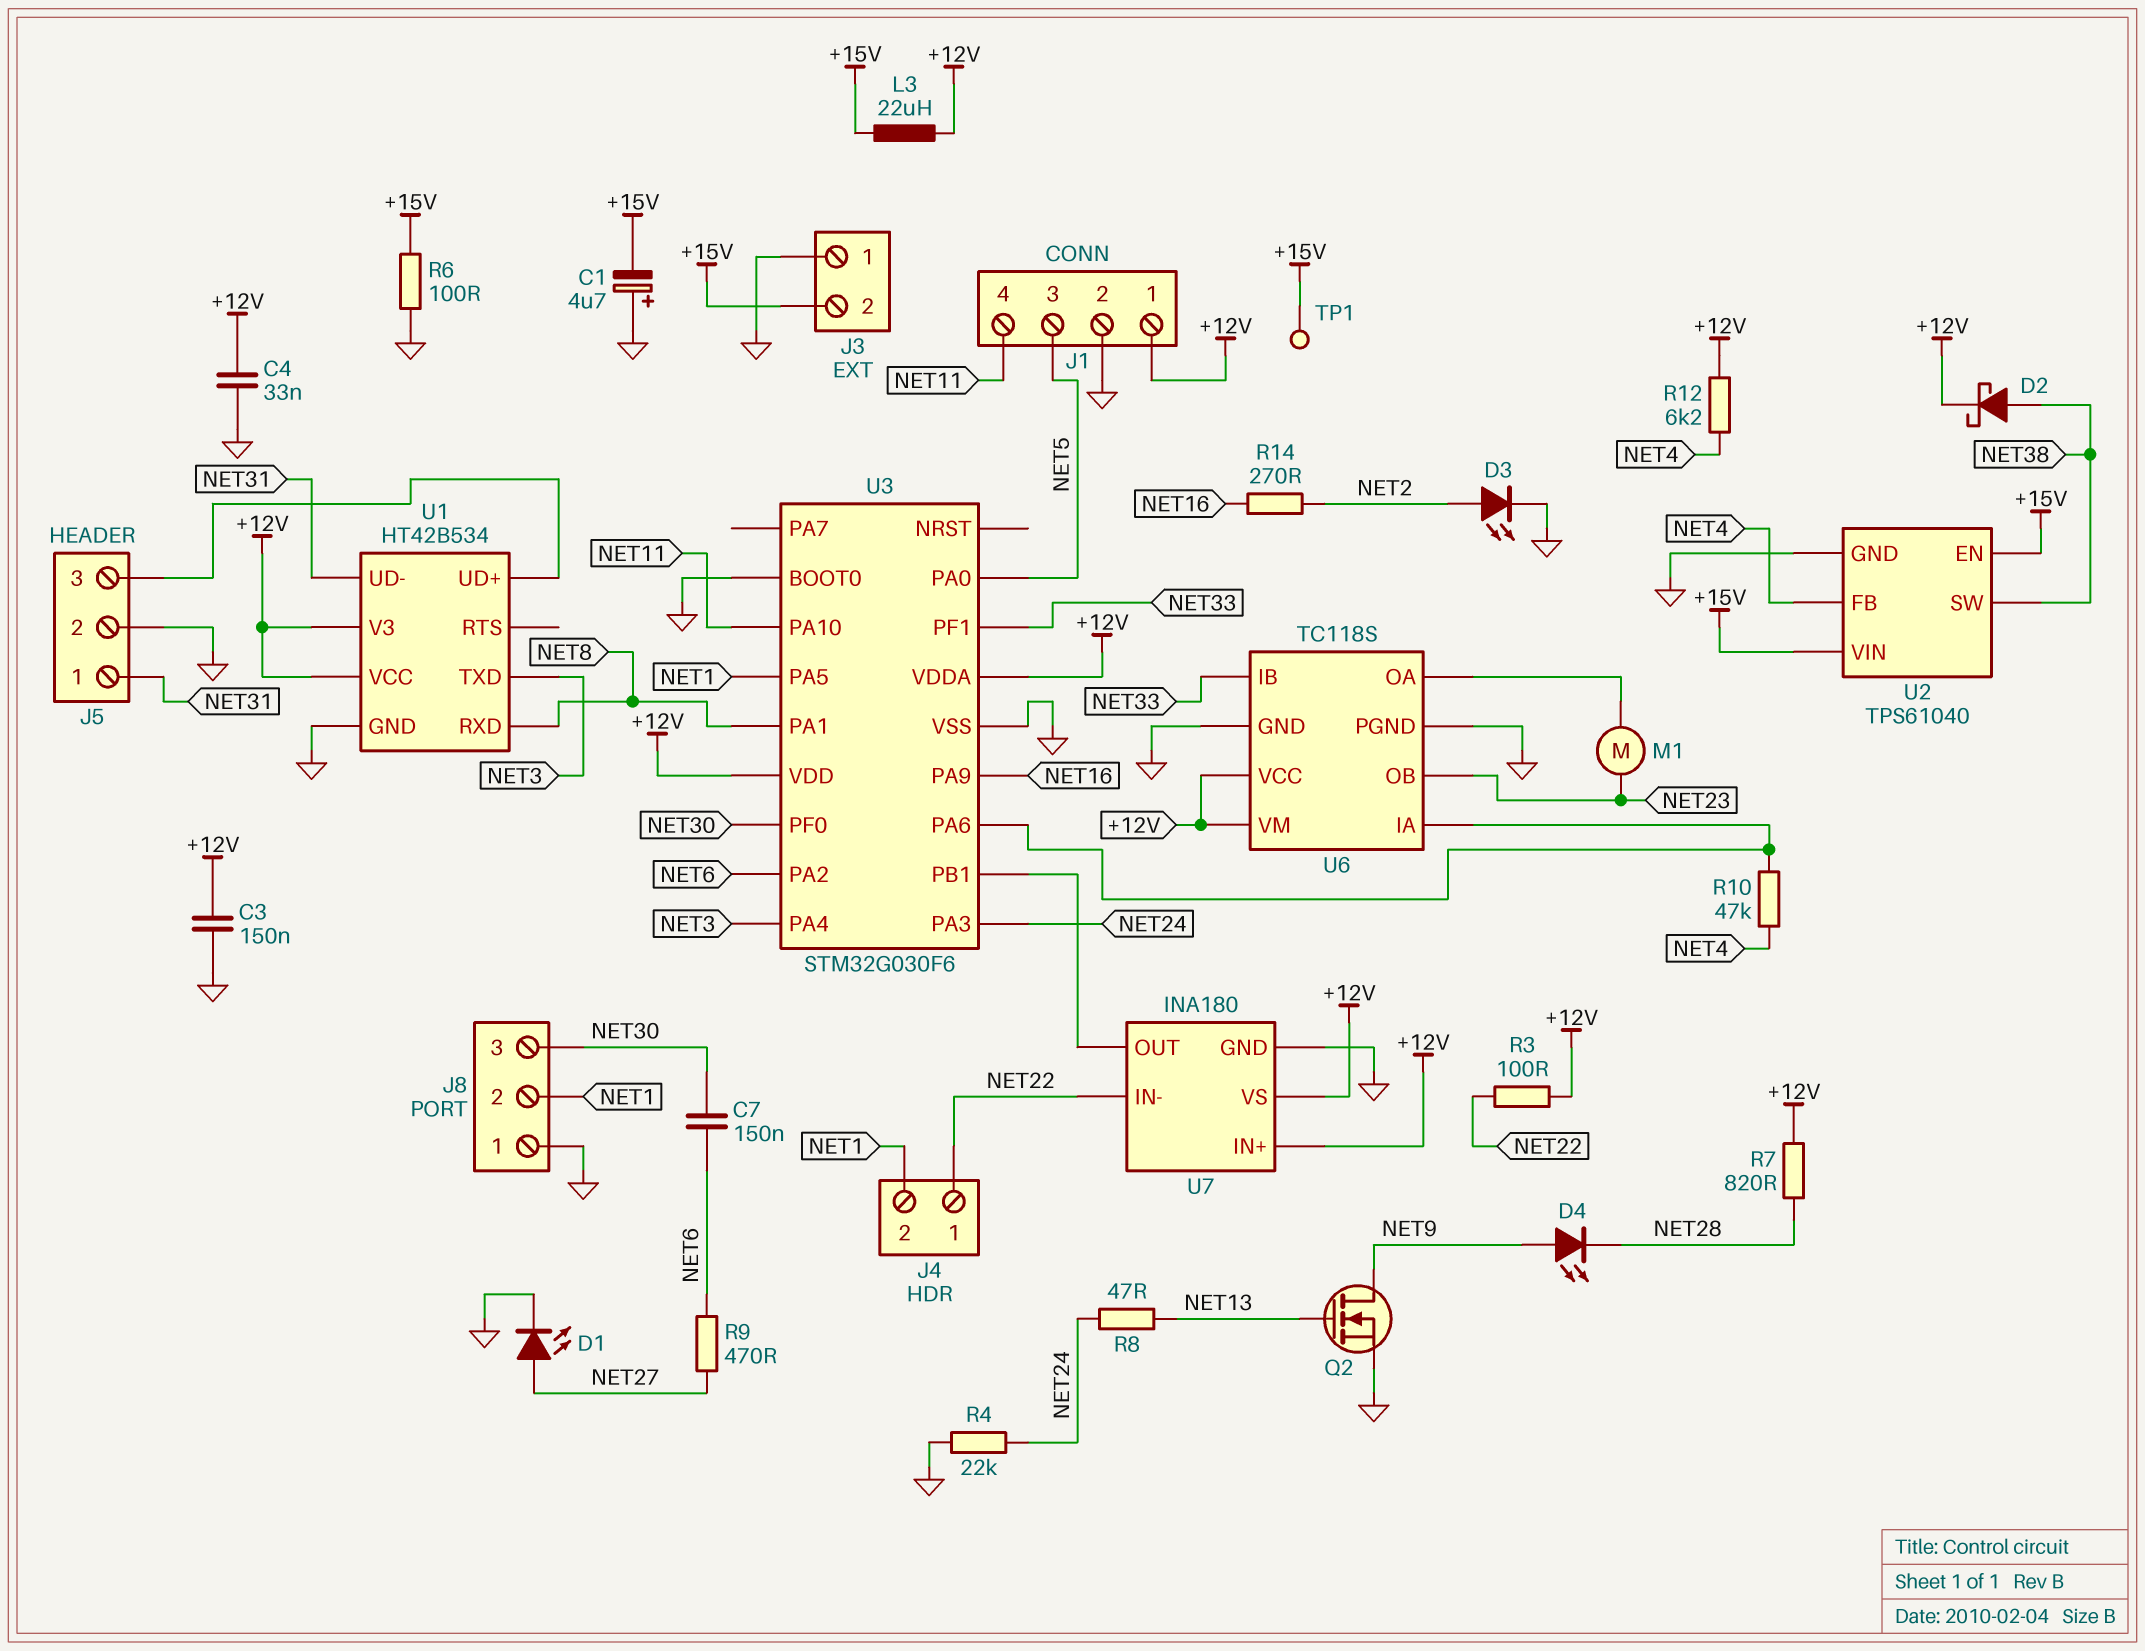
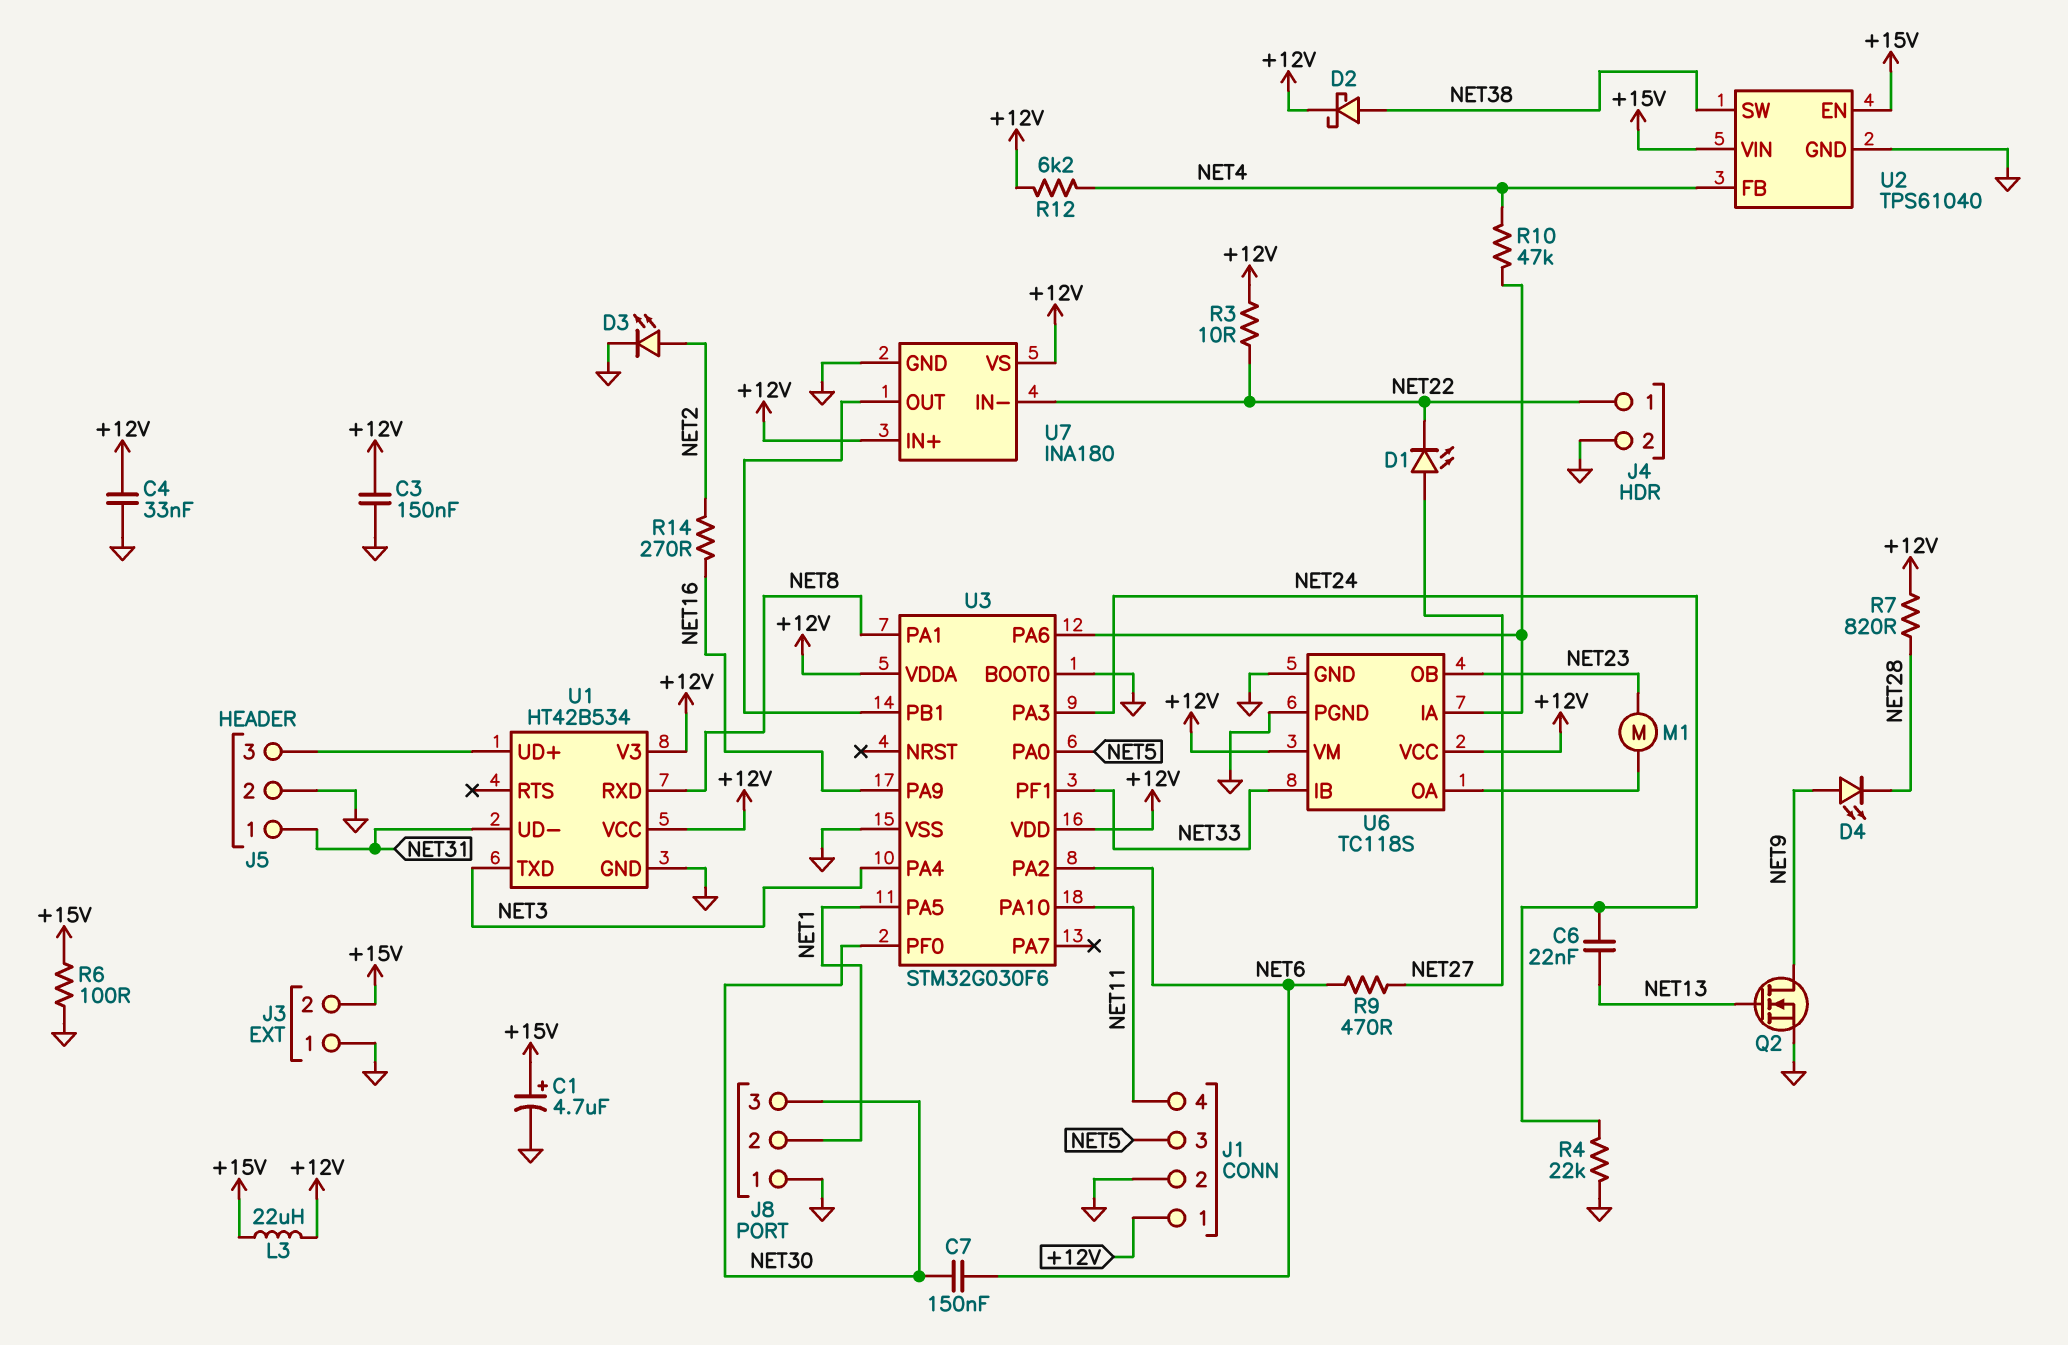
C1: 4.7uF (plus GND, minus +15V) -> 4.7uF (plus +15V, minus GND)
C6: none -> 22nF (NET13, NET24)
D1: LED (A NET27, K GND) -> LED (A NET27, K NET22)
J4 pin 2: NET1 -> GND
R3: 100 (+12V, NET22) -> 10 (+12V, NET22)
R8: 47 (NET13, NET24) -> none
TP1: test point (+15V) -> none

